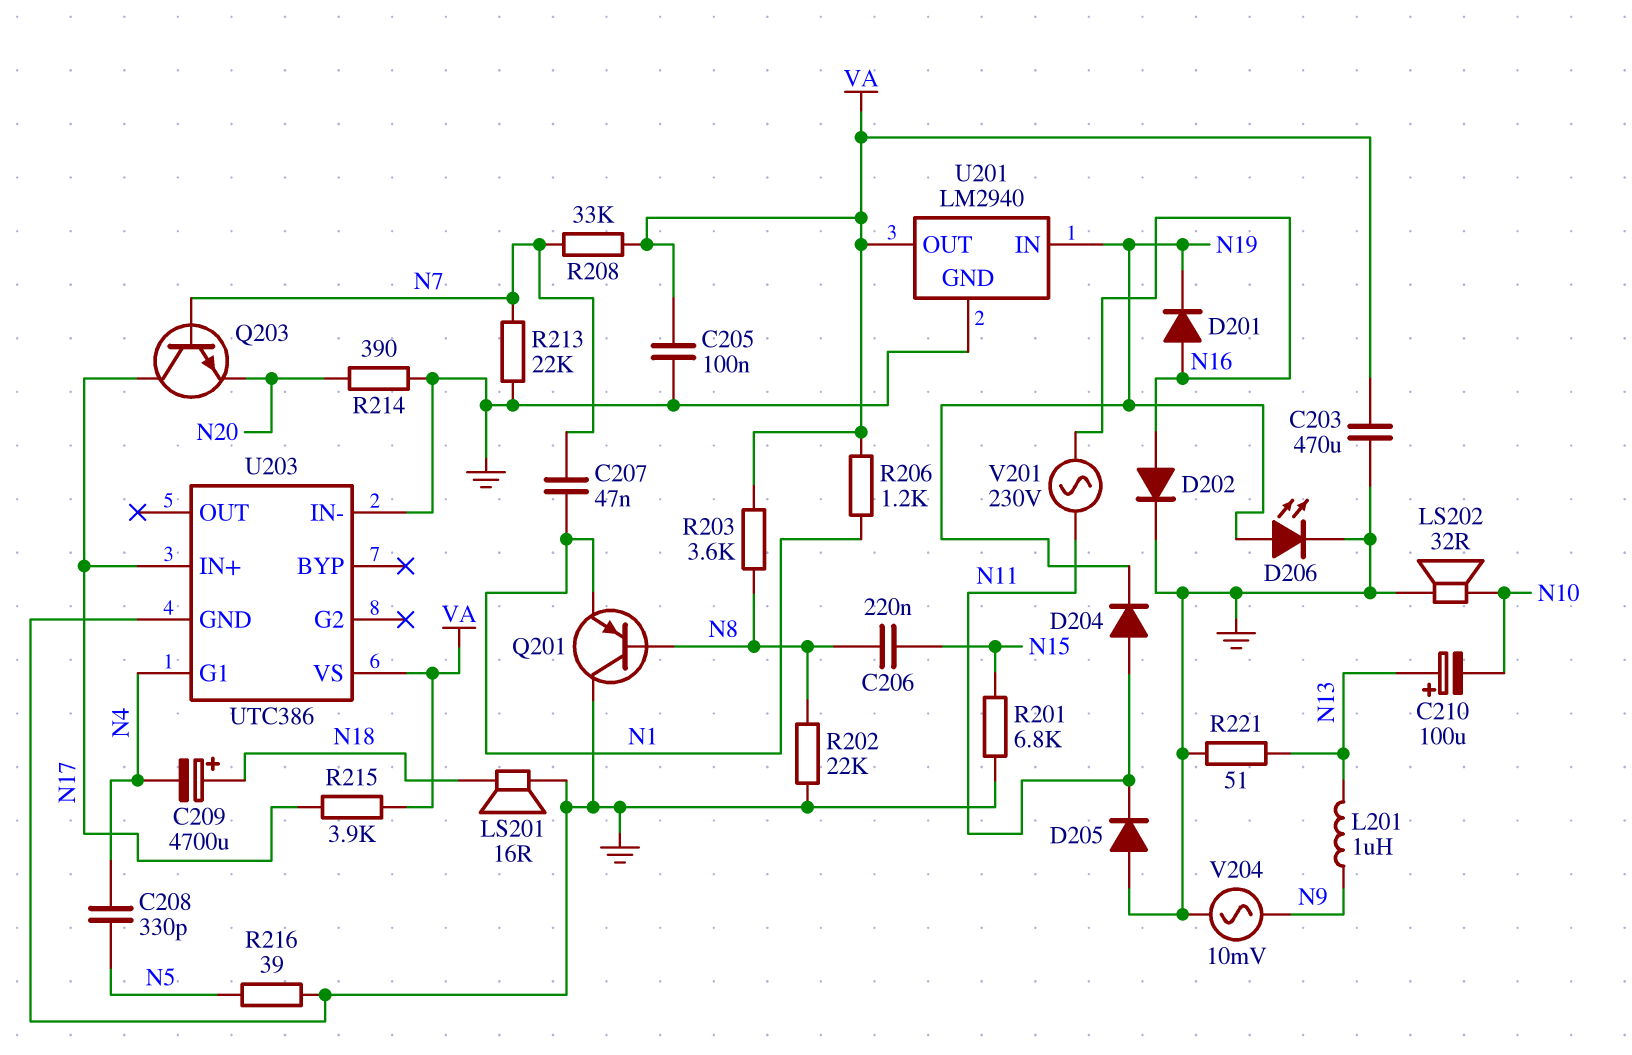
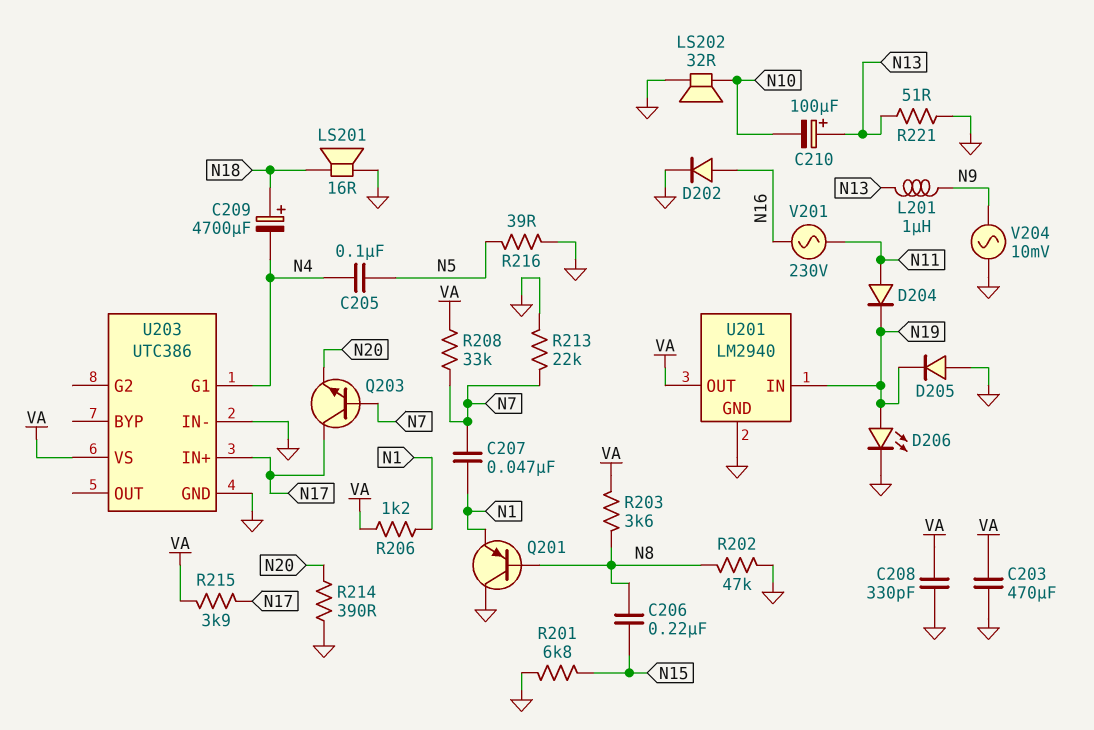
C205: 100nF (GND, VA) -> 100nF (N4, N5)
C208: 330pF (N4, N5) -> 330pF (GND, VA)
D201: diode (A N16, K N19) -> none
D205: diode (A GND, K N11) -> diode (A GND, K N19)
R202: 22k (GND, N8) -> 47k (GND, N8)

